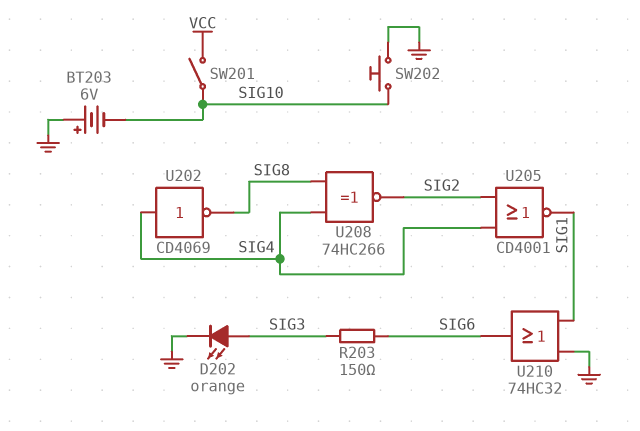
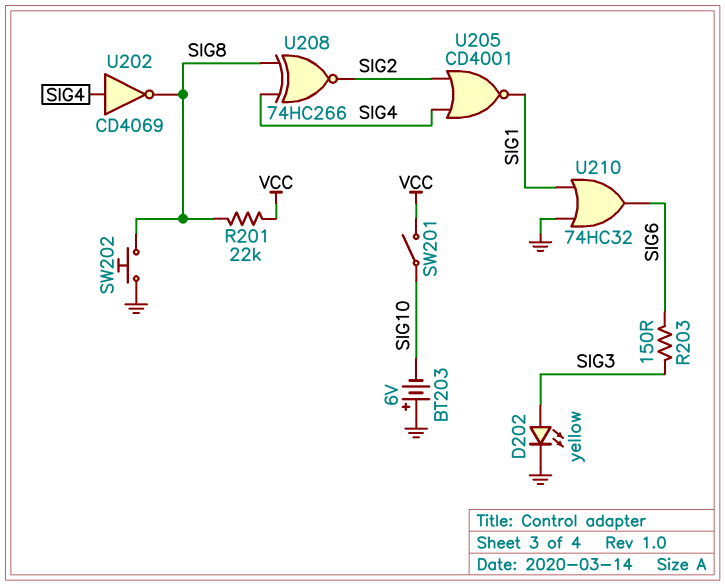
D202: LED orange (A SIG3, K GND) -> LED yellow (A SIG3, K GND)
R201: none -> 22k (SIG8, VCC)
SW202: button (GND, SIG10) -> button (GND, SIG8)

